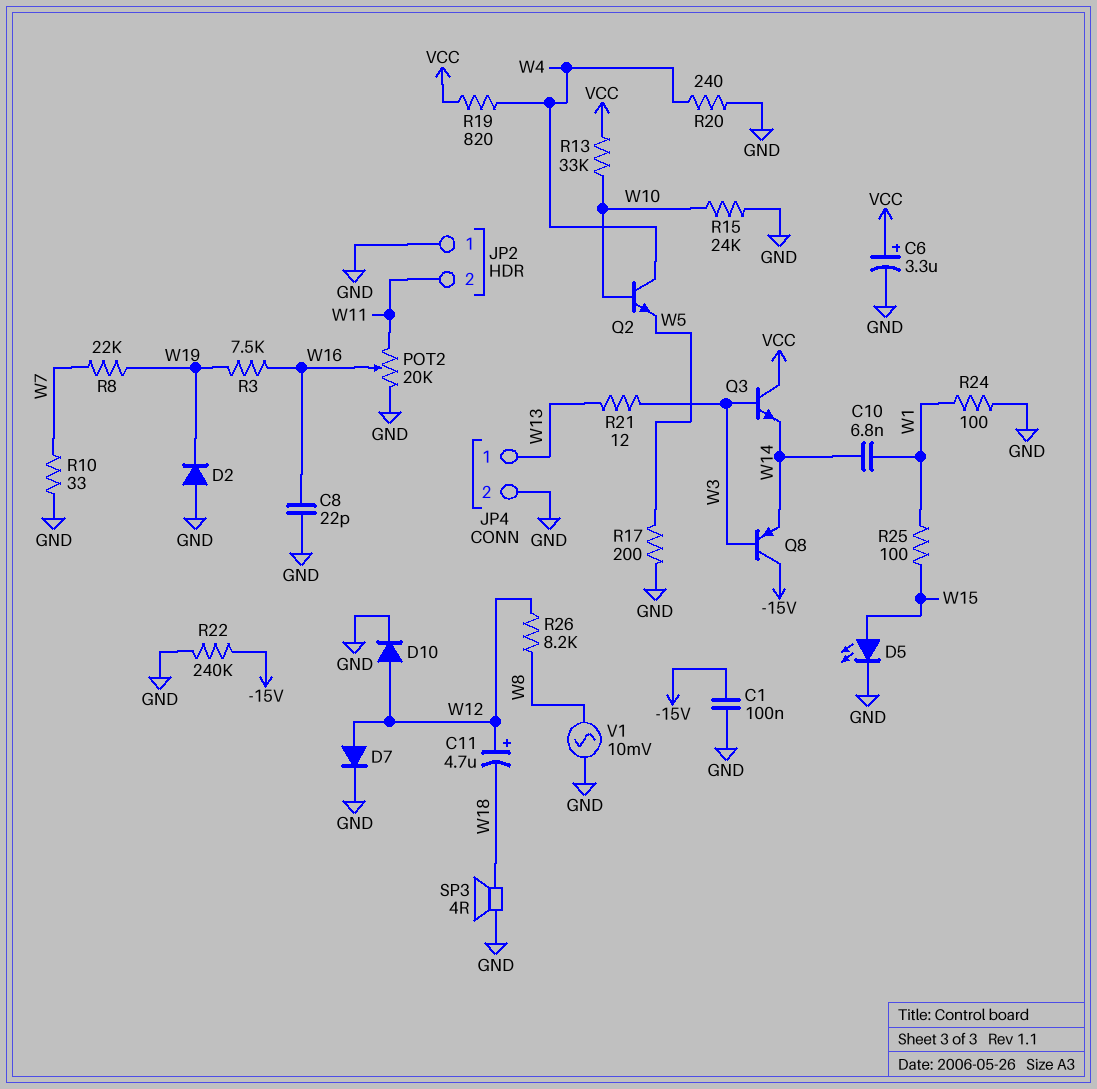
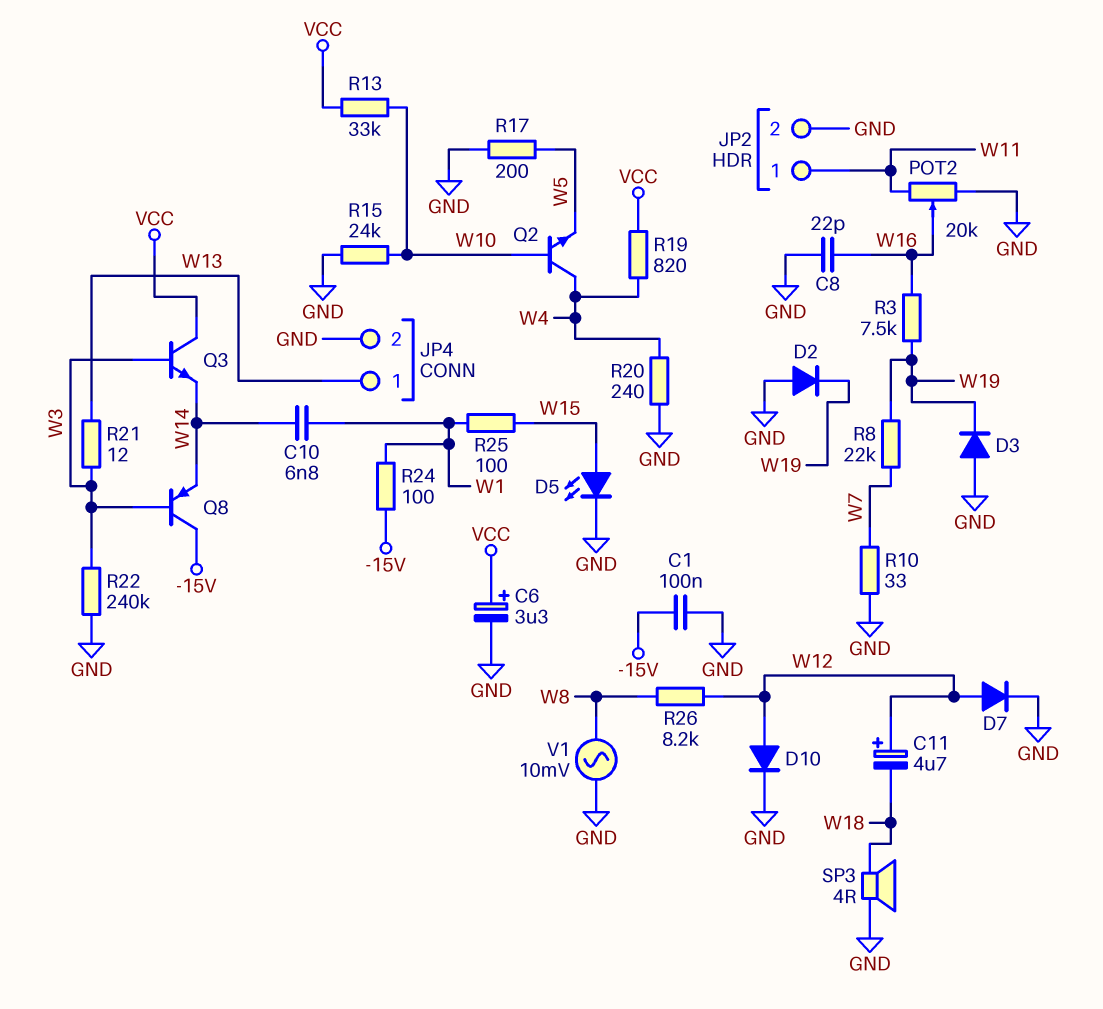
D3: none -> diode (A GND, K W19)
JP2 pin 1: GND -> W11
JP2 pin 2: W11 -> GND
R22: 240k (-15V, GND) -> 240k (GND, W3)
R24: 100 (GND, W1) -> 100 (-15V, W1)

